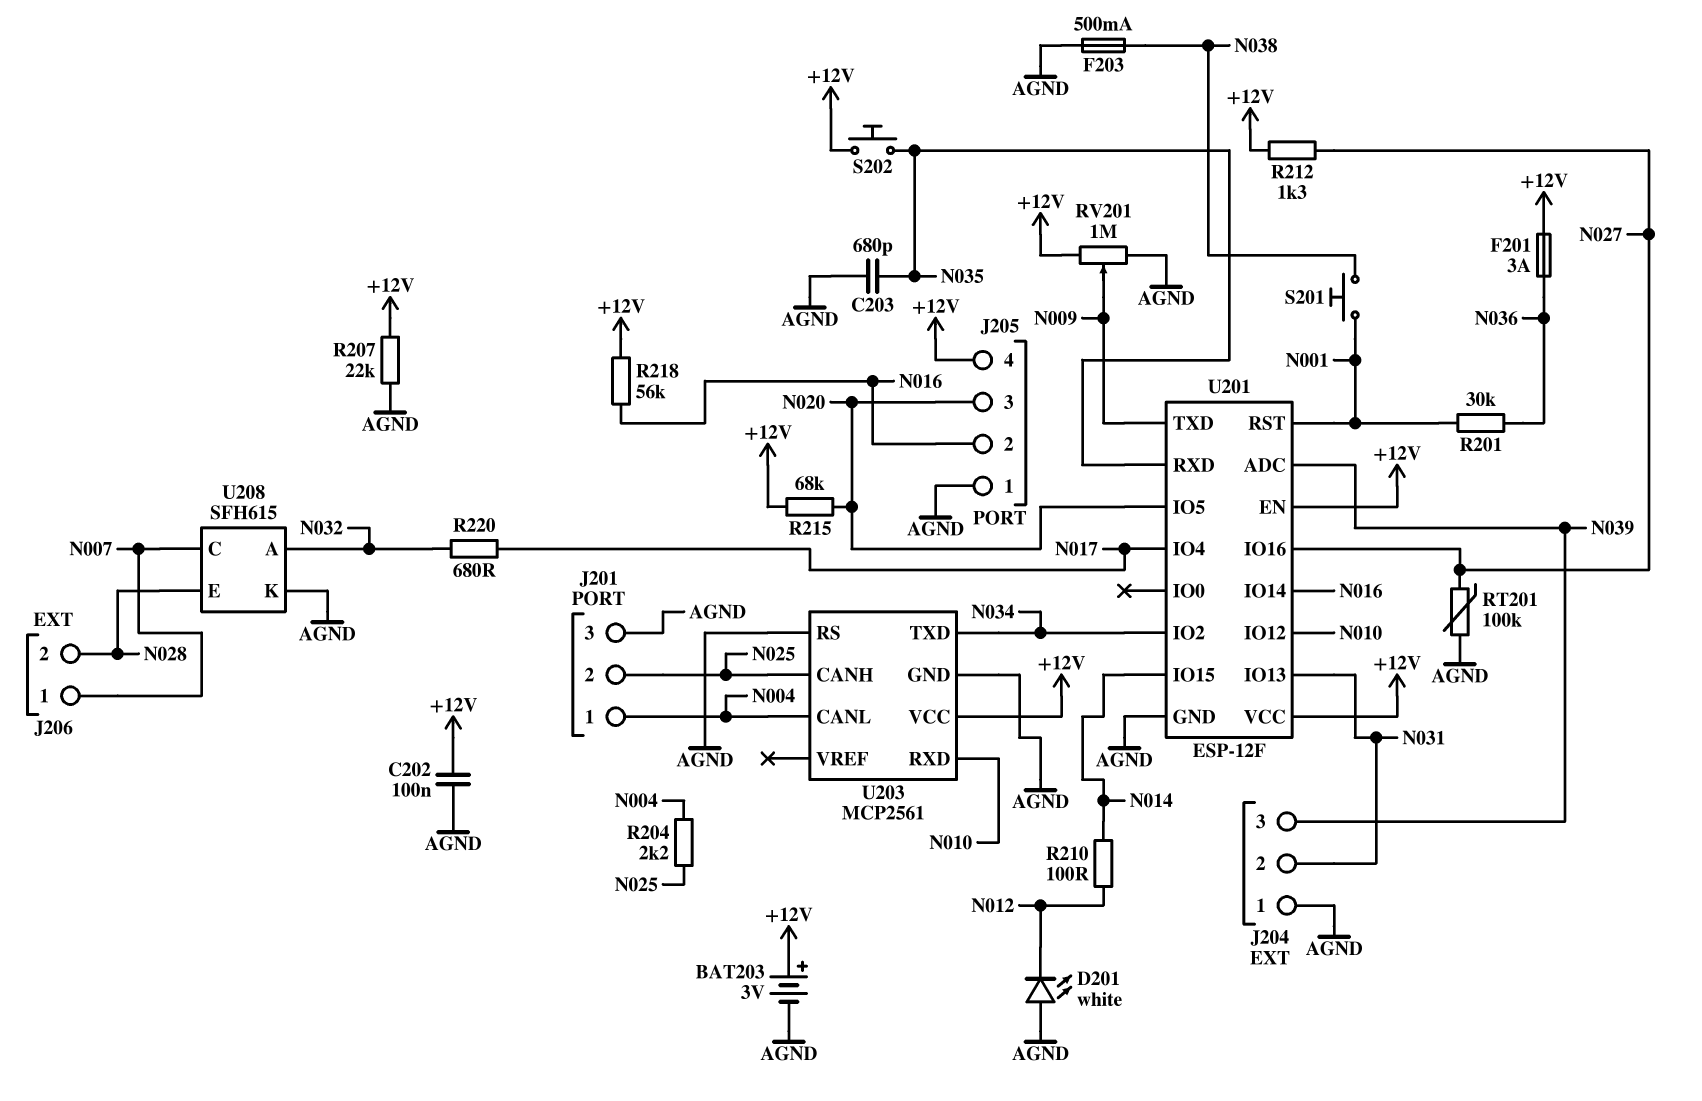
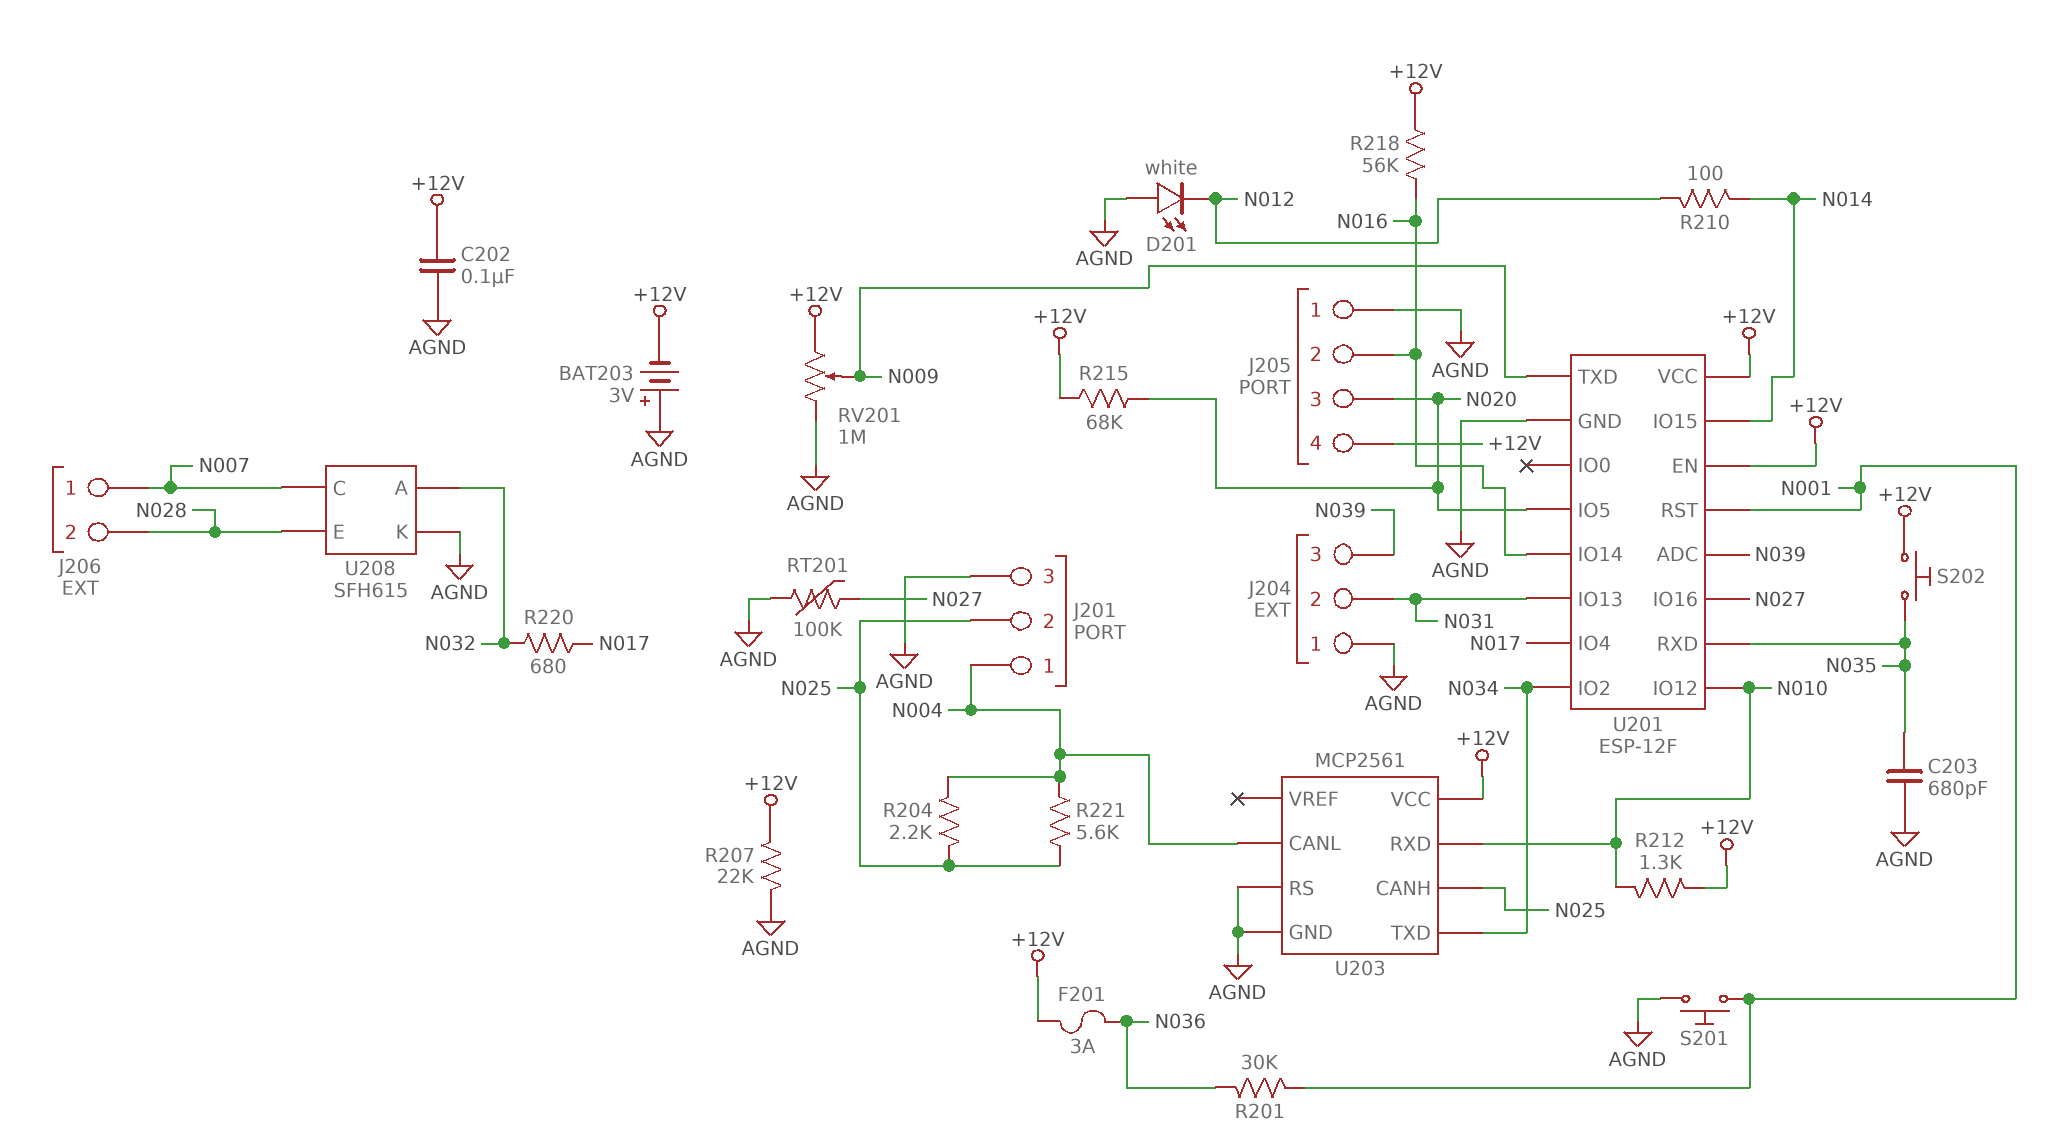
BAT203: 3V (plus +12V, minus AGND) -> 3V (plus AGND, minus +12V)
F203: 500mA (AGND, N038) -> none
R212: 1.3k (+12V, N027) -> 1.3k (+12V, N010)
R221: none -> 5.6k (N004, N025)
S201: button (N001, N038) -> button (AGND, N001)

